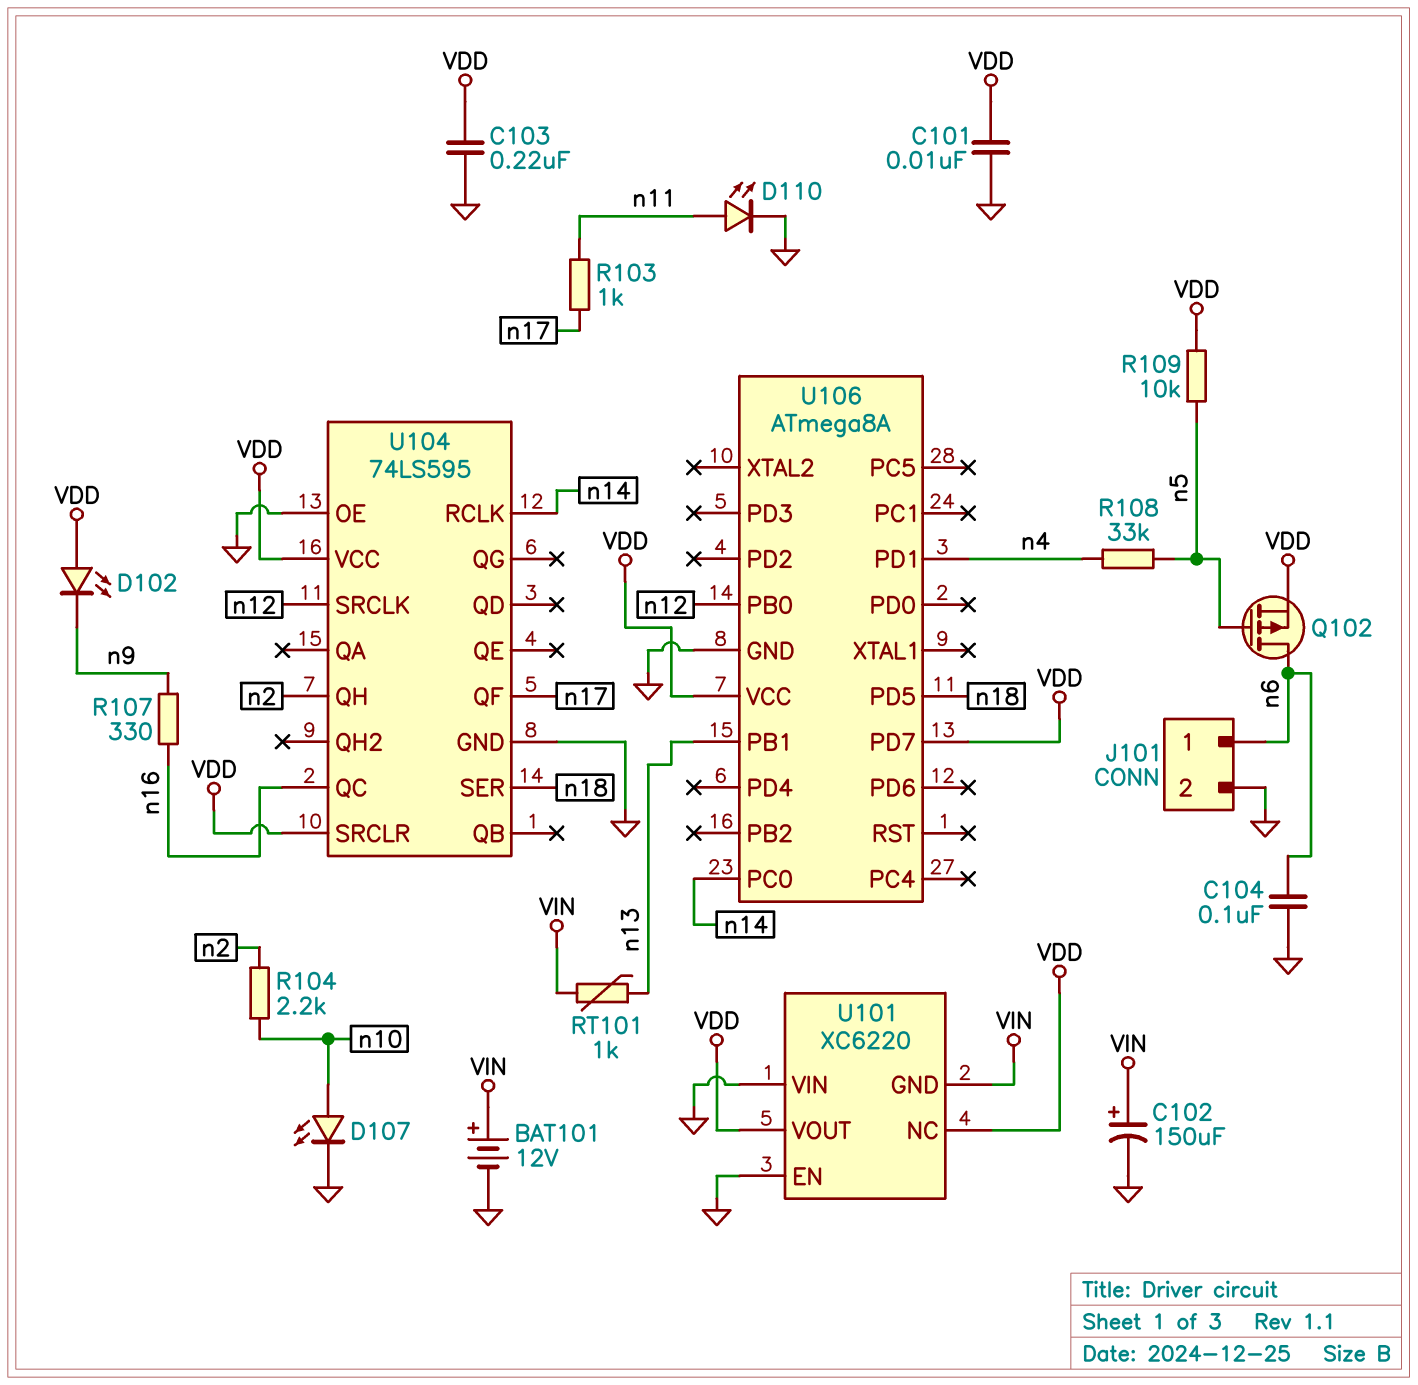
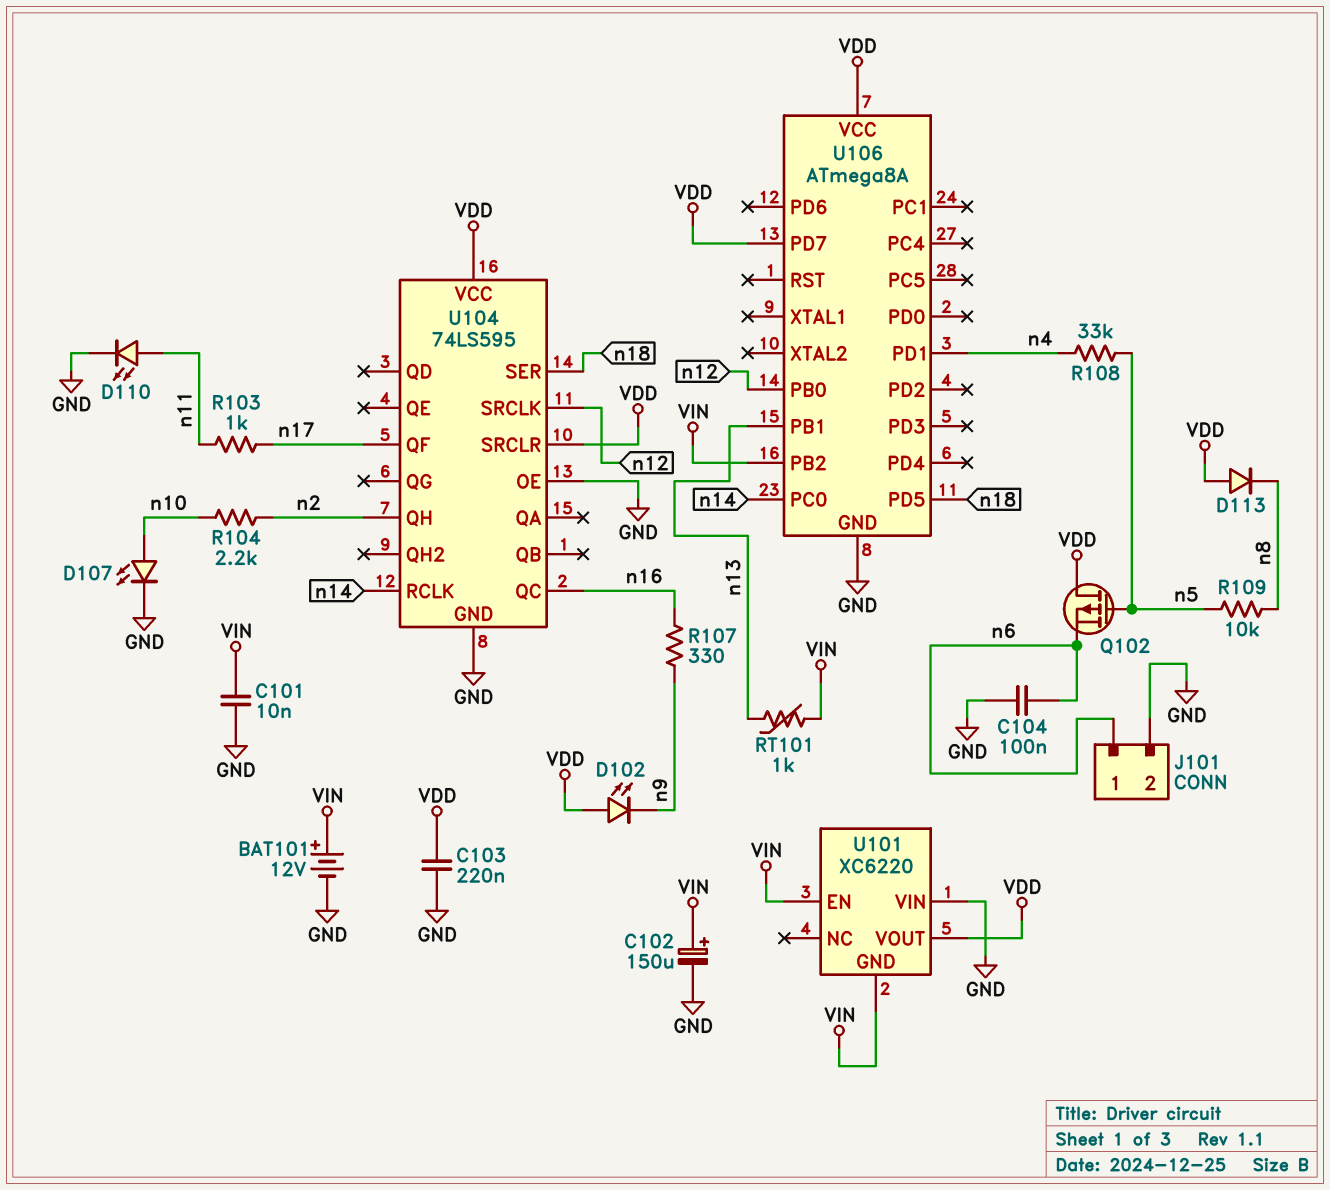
C101: 10nF (GND, VDD) -> 10nF (GND, VIN)
D113: none -> diode (A VDD, K n8)
Q102: PMOS (G n5, D n6, S VDD) -> PMOS (G n5, D VDD, S n6)
R109: 10k (VDD, n5) -> 10k (n5, n8)
U101 pin EN: GND -> VIN
U101 pin NC: VDD -> none
U106 pin PB2: none -> VIN

